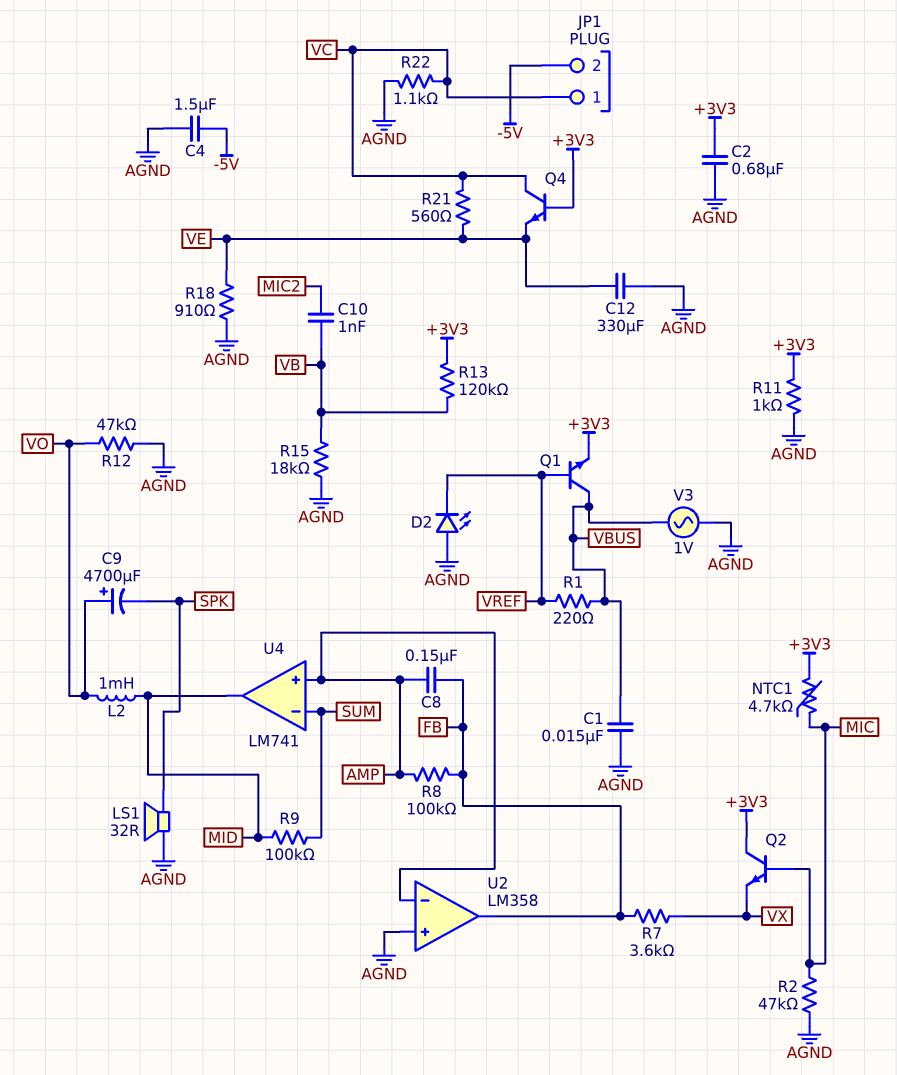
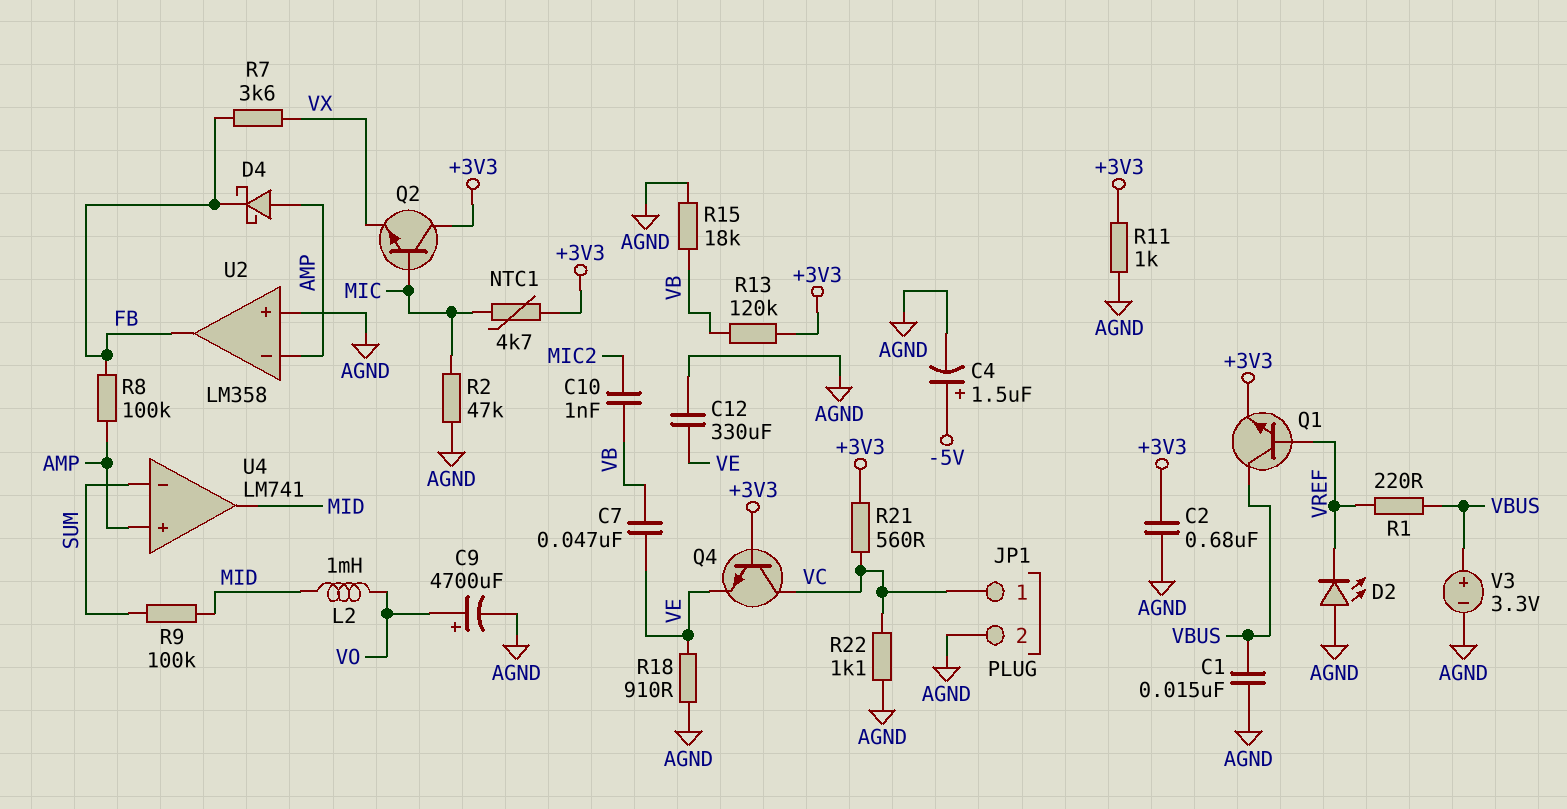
C4: 1.5uF (-5V, AGND) -> 1.5uF (plus -5V, minus AGND)
C7: none -> 47nF (VB, VE)
C8: 150nF (AMP, FB) -> none
C9: 4700uF (plus VO, minus SPK) -> 4700uF (plus VO, minus AGND)
D4: none -> schottky (A AMP, K FB)
JP1 pin 2: -5V -> AGND
LS1: speaker 32R (AGND, SPK) -> none
R12: 47k (AGND, VO) -> none
R21: 560 (VC, VE) -> 560 (+3V3, VC)
V3: AC 1V (AGND, VBUS) -> 3.3V (plus VBUS, minus AGND)

